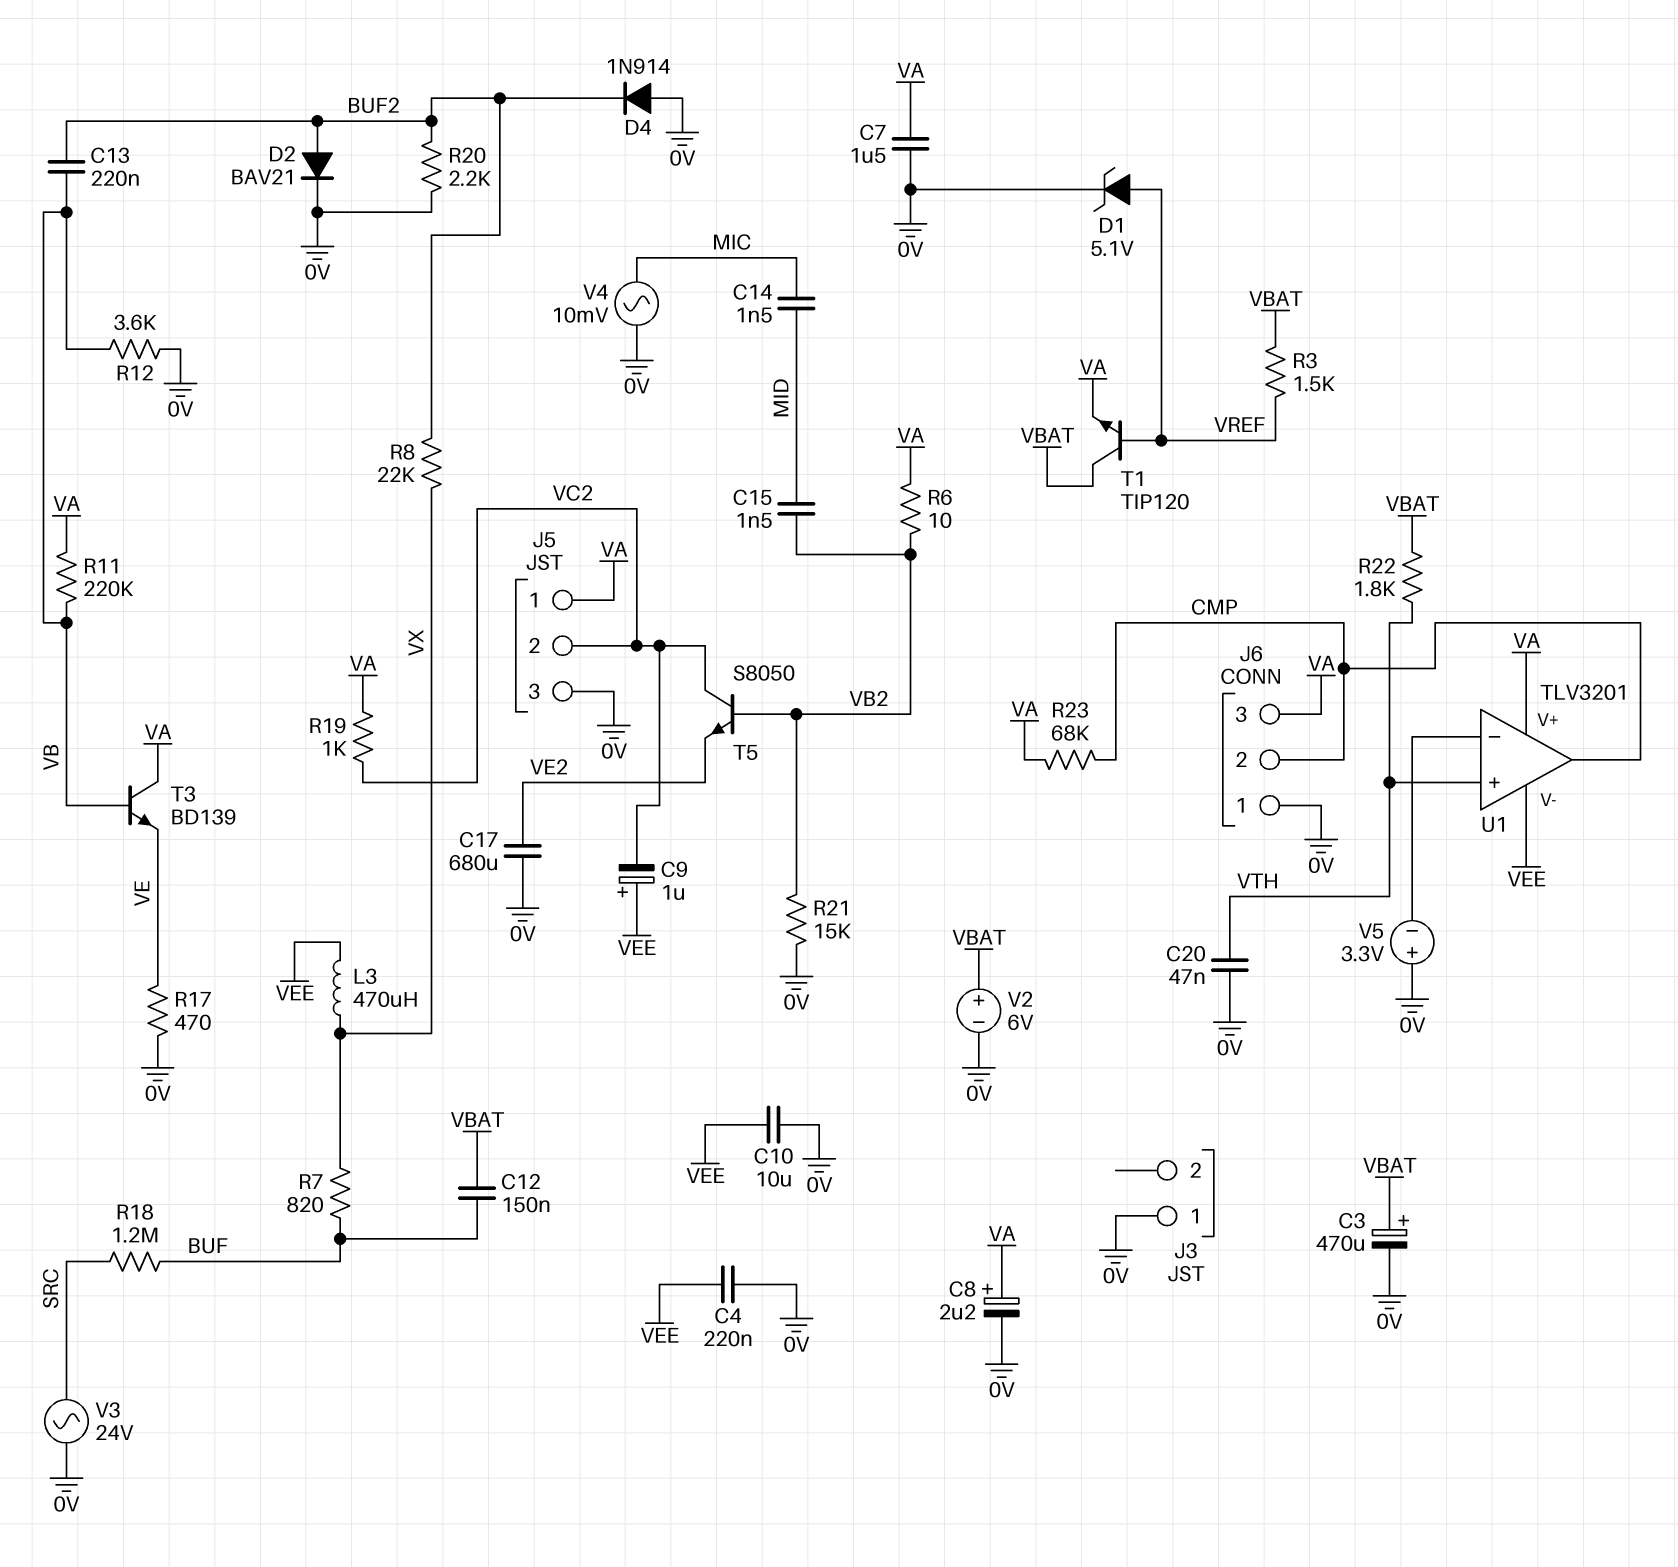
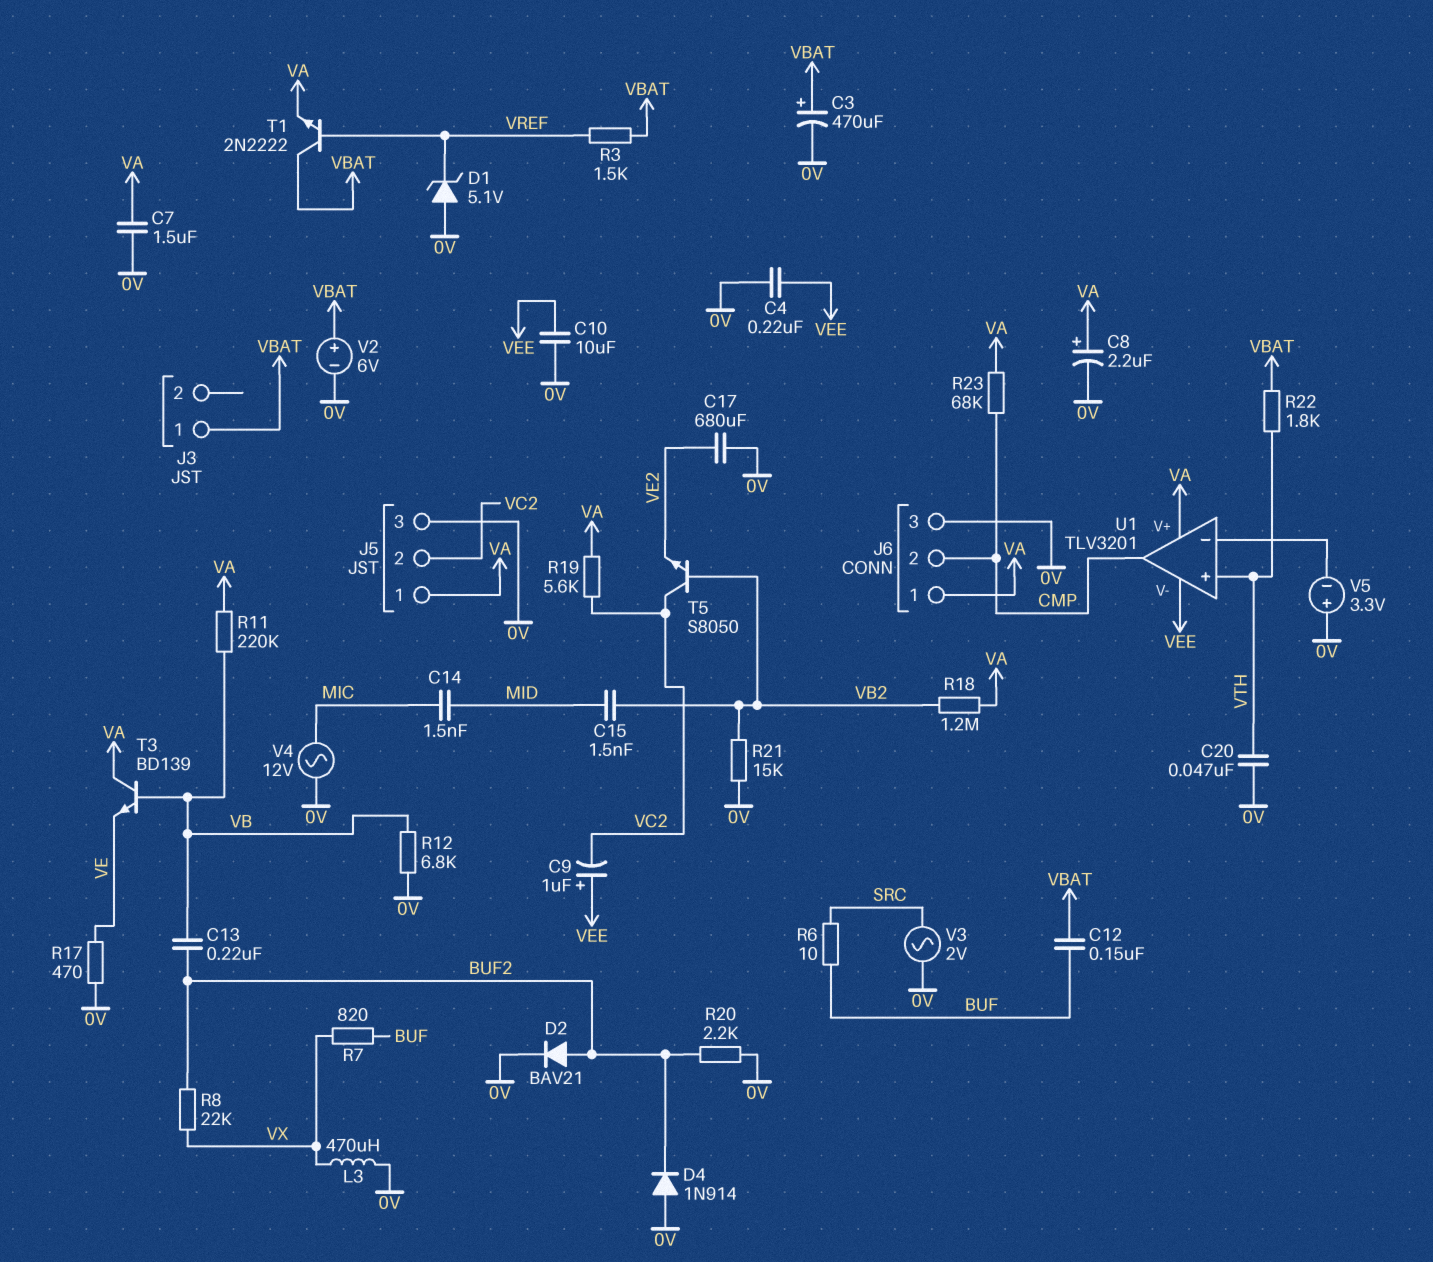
D1: zener 5.1V (A VREF, K 0V) -> zener 5.1V (A 0V, K VREF)
J3 pin 1: 0V -> VBAT
J6 pin 1: 0V -> VA
J6 pin 3: VA -> 0V
L3: 470uH (VEE, VX) -> 470uH (0V, VX)
R6: 10 (VA, VB2) -> 10 (BUF, SRC)
R12: 3.6k (0V, VB) -> 6.8k (0V, VB)
R18: 1.2M (BUF, SRC) -> 1.2M (VA, VB2)
R19: 1k (VA, VC2) -> 5.6k (VA, VC2)
T1: NPN TIP120 (B VREF, C VBAT, E VA) -> NPN 2N2222 (B VREF, C VBAT, E VA)
V3: AC 24V (0V, SRC) -> AC 2V (0V, SRC)
V4: AC 10mV (0V, MIC) -> AC 12V (0V, MIC)

